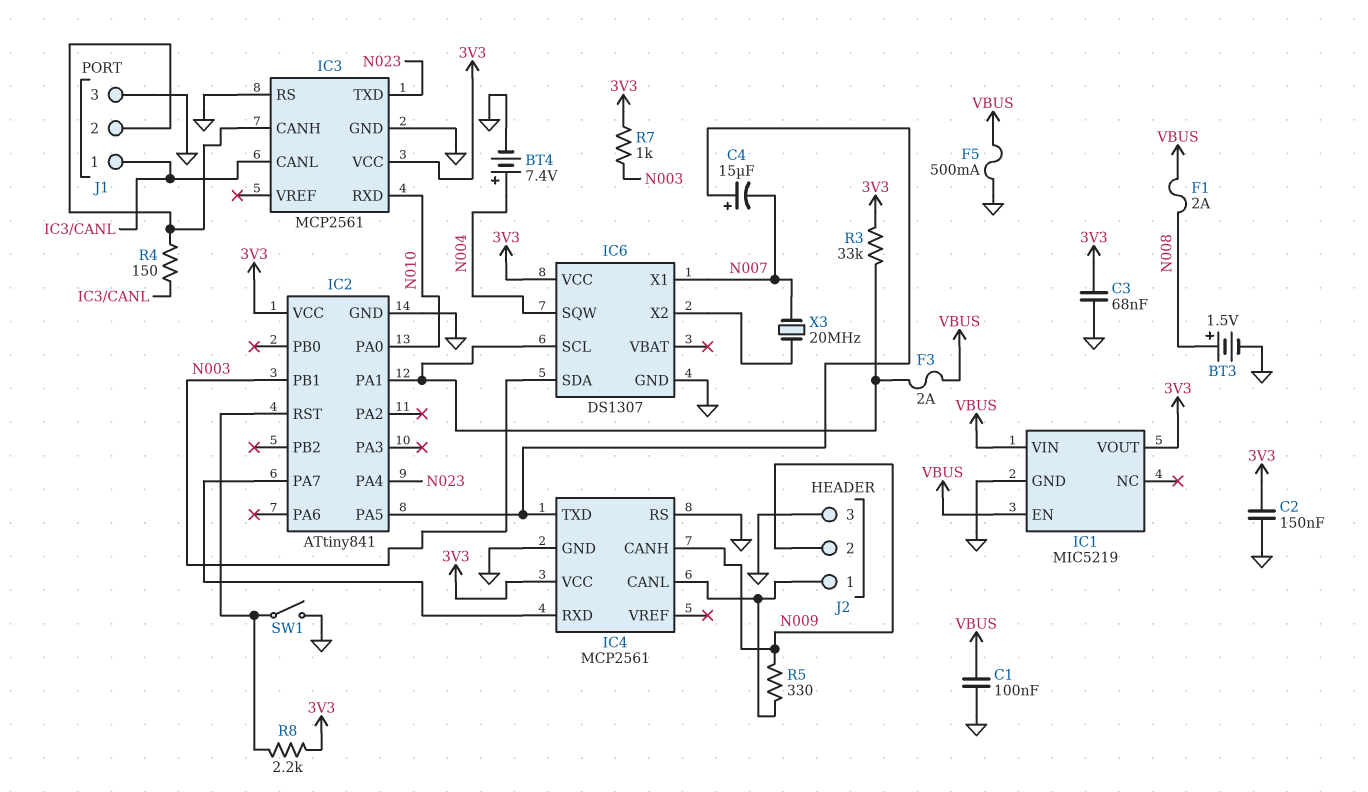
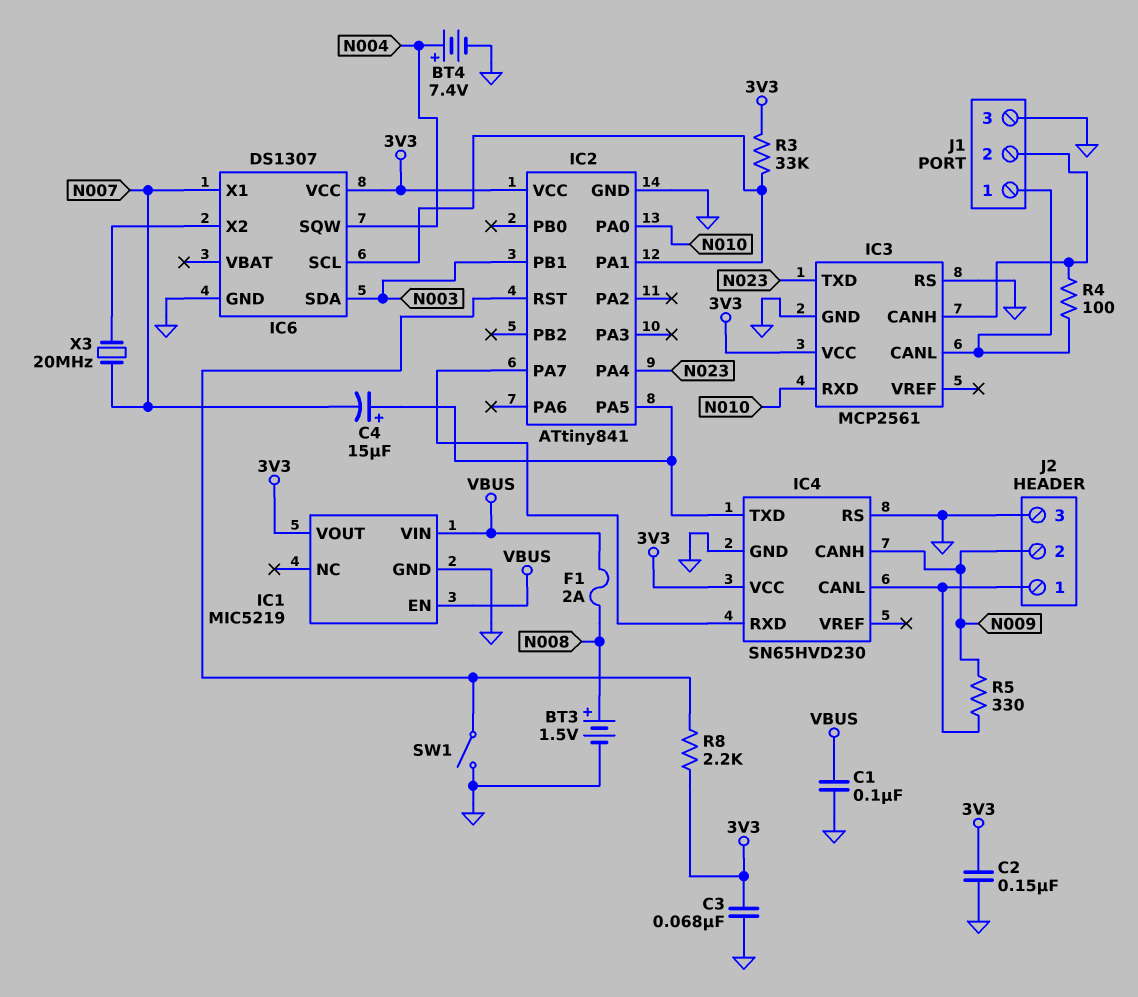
F3: 2A (IC2/PA1, VBUS) -> none
F5: 500mA (GND, VBUS) -> none
IC4: MCP2561 -> SN65HVD230
R4: 150 (IC3/CANH, IC3/CANL) -> 100 (IC3/CANH, IC3/CANL)
R7: 1k (3V3, N003) -> none

